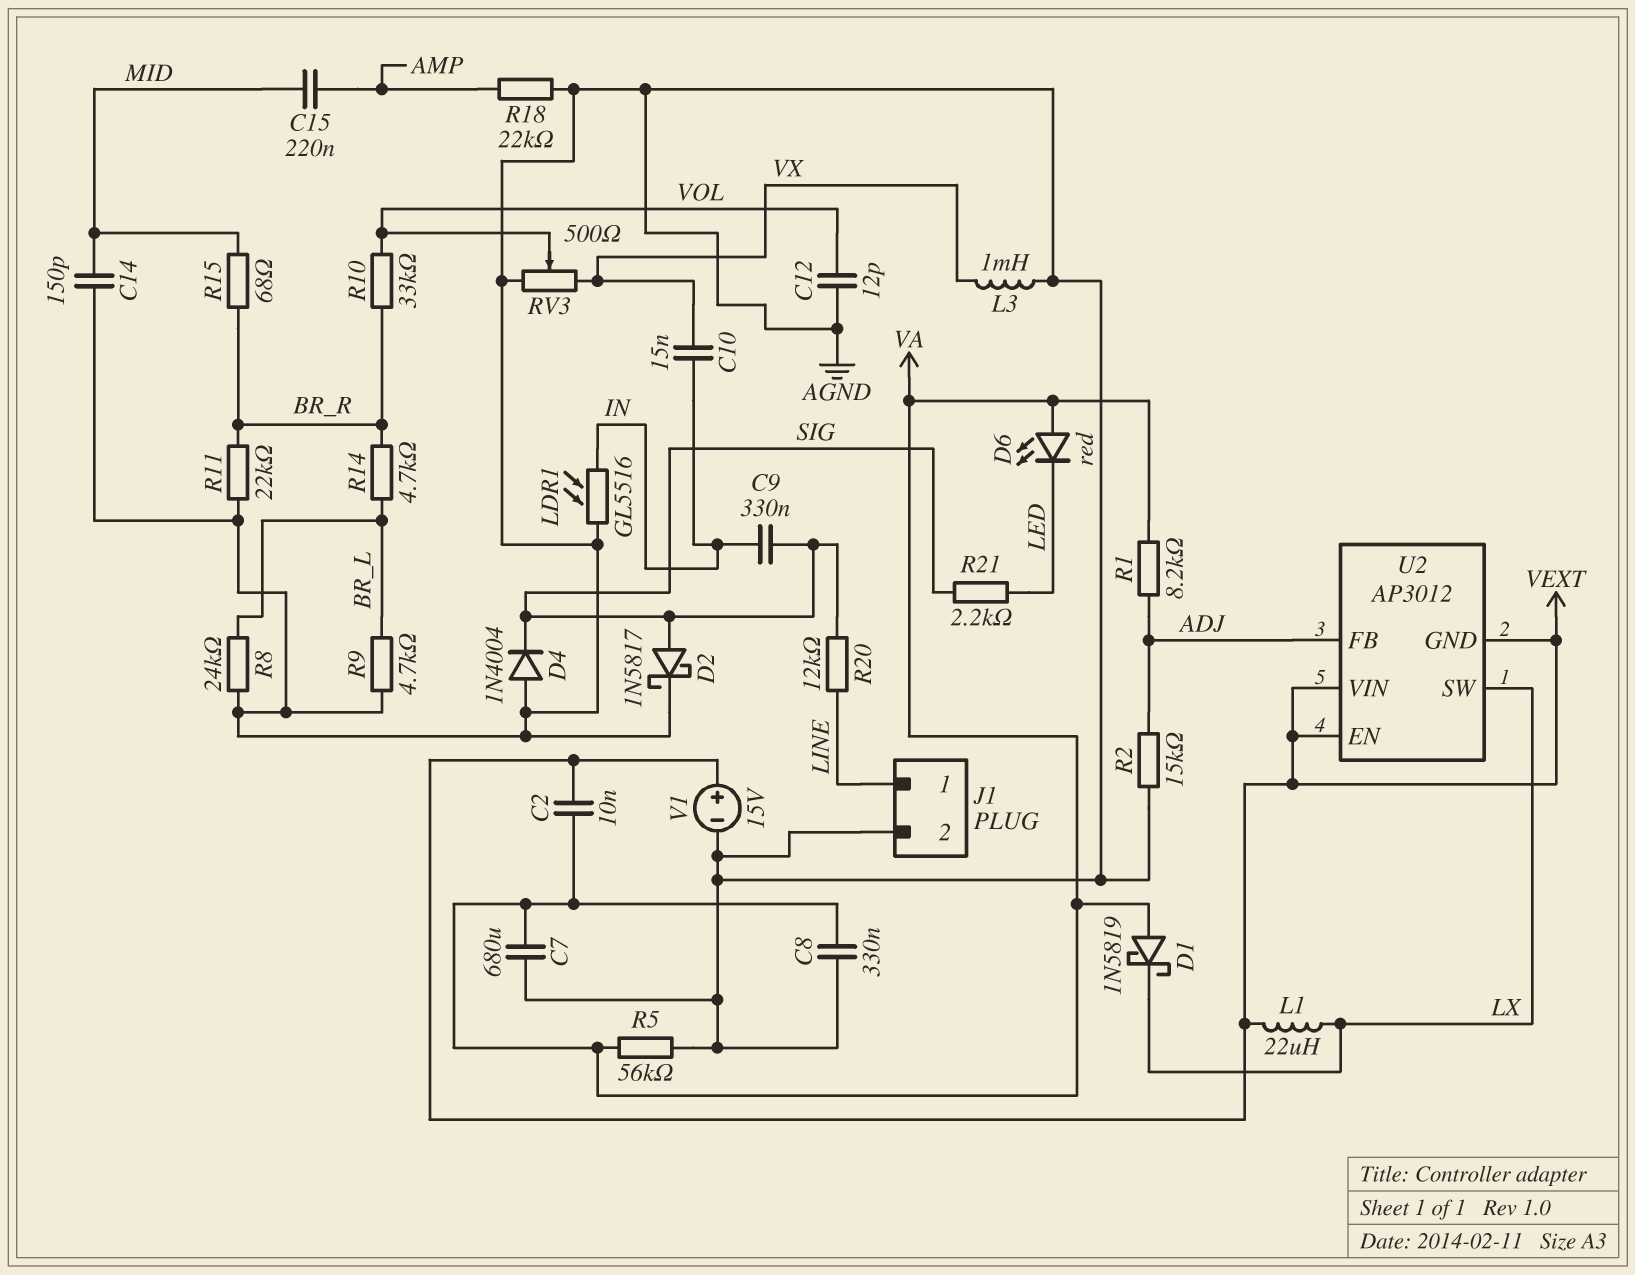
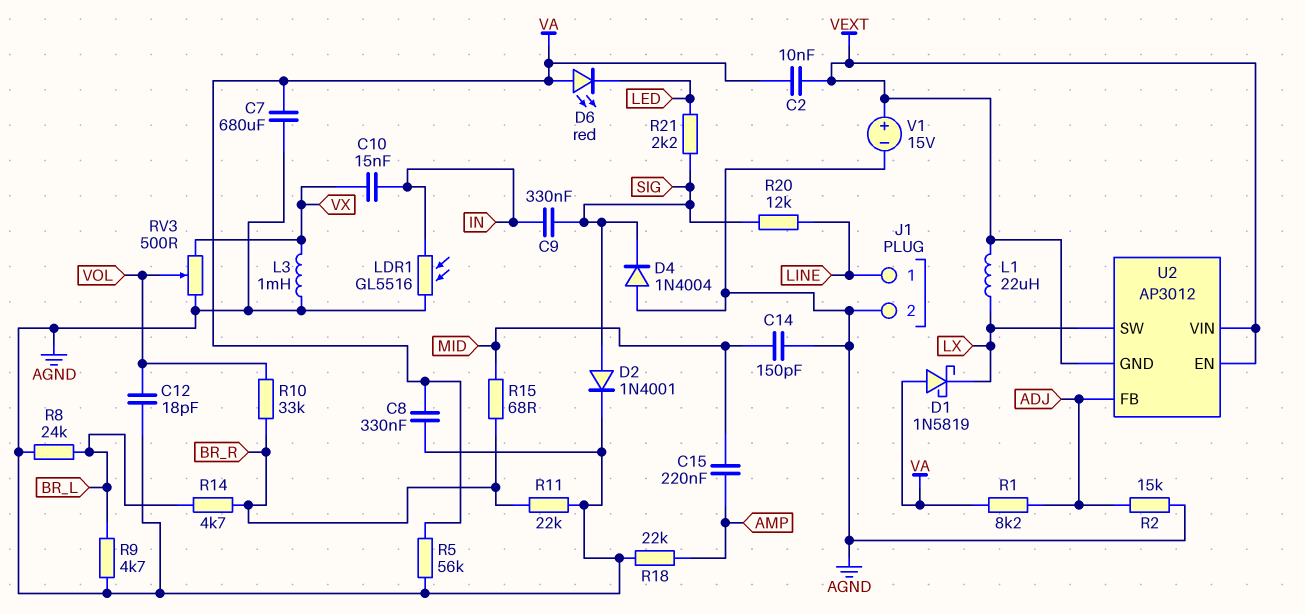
C12: 12pF (AGND, VOL) -> 18pF (AGND, VOL)
D2: schottky 1N5817 (A SIG, K AGND) -> diode 1N4001 (A SIG, K AGND)

